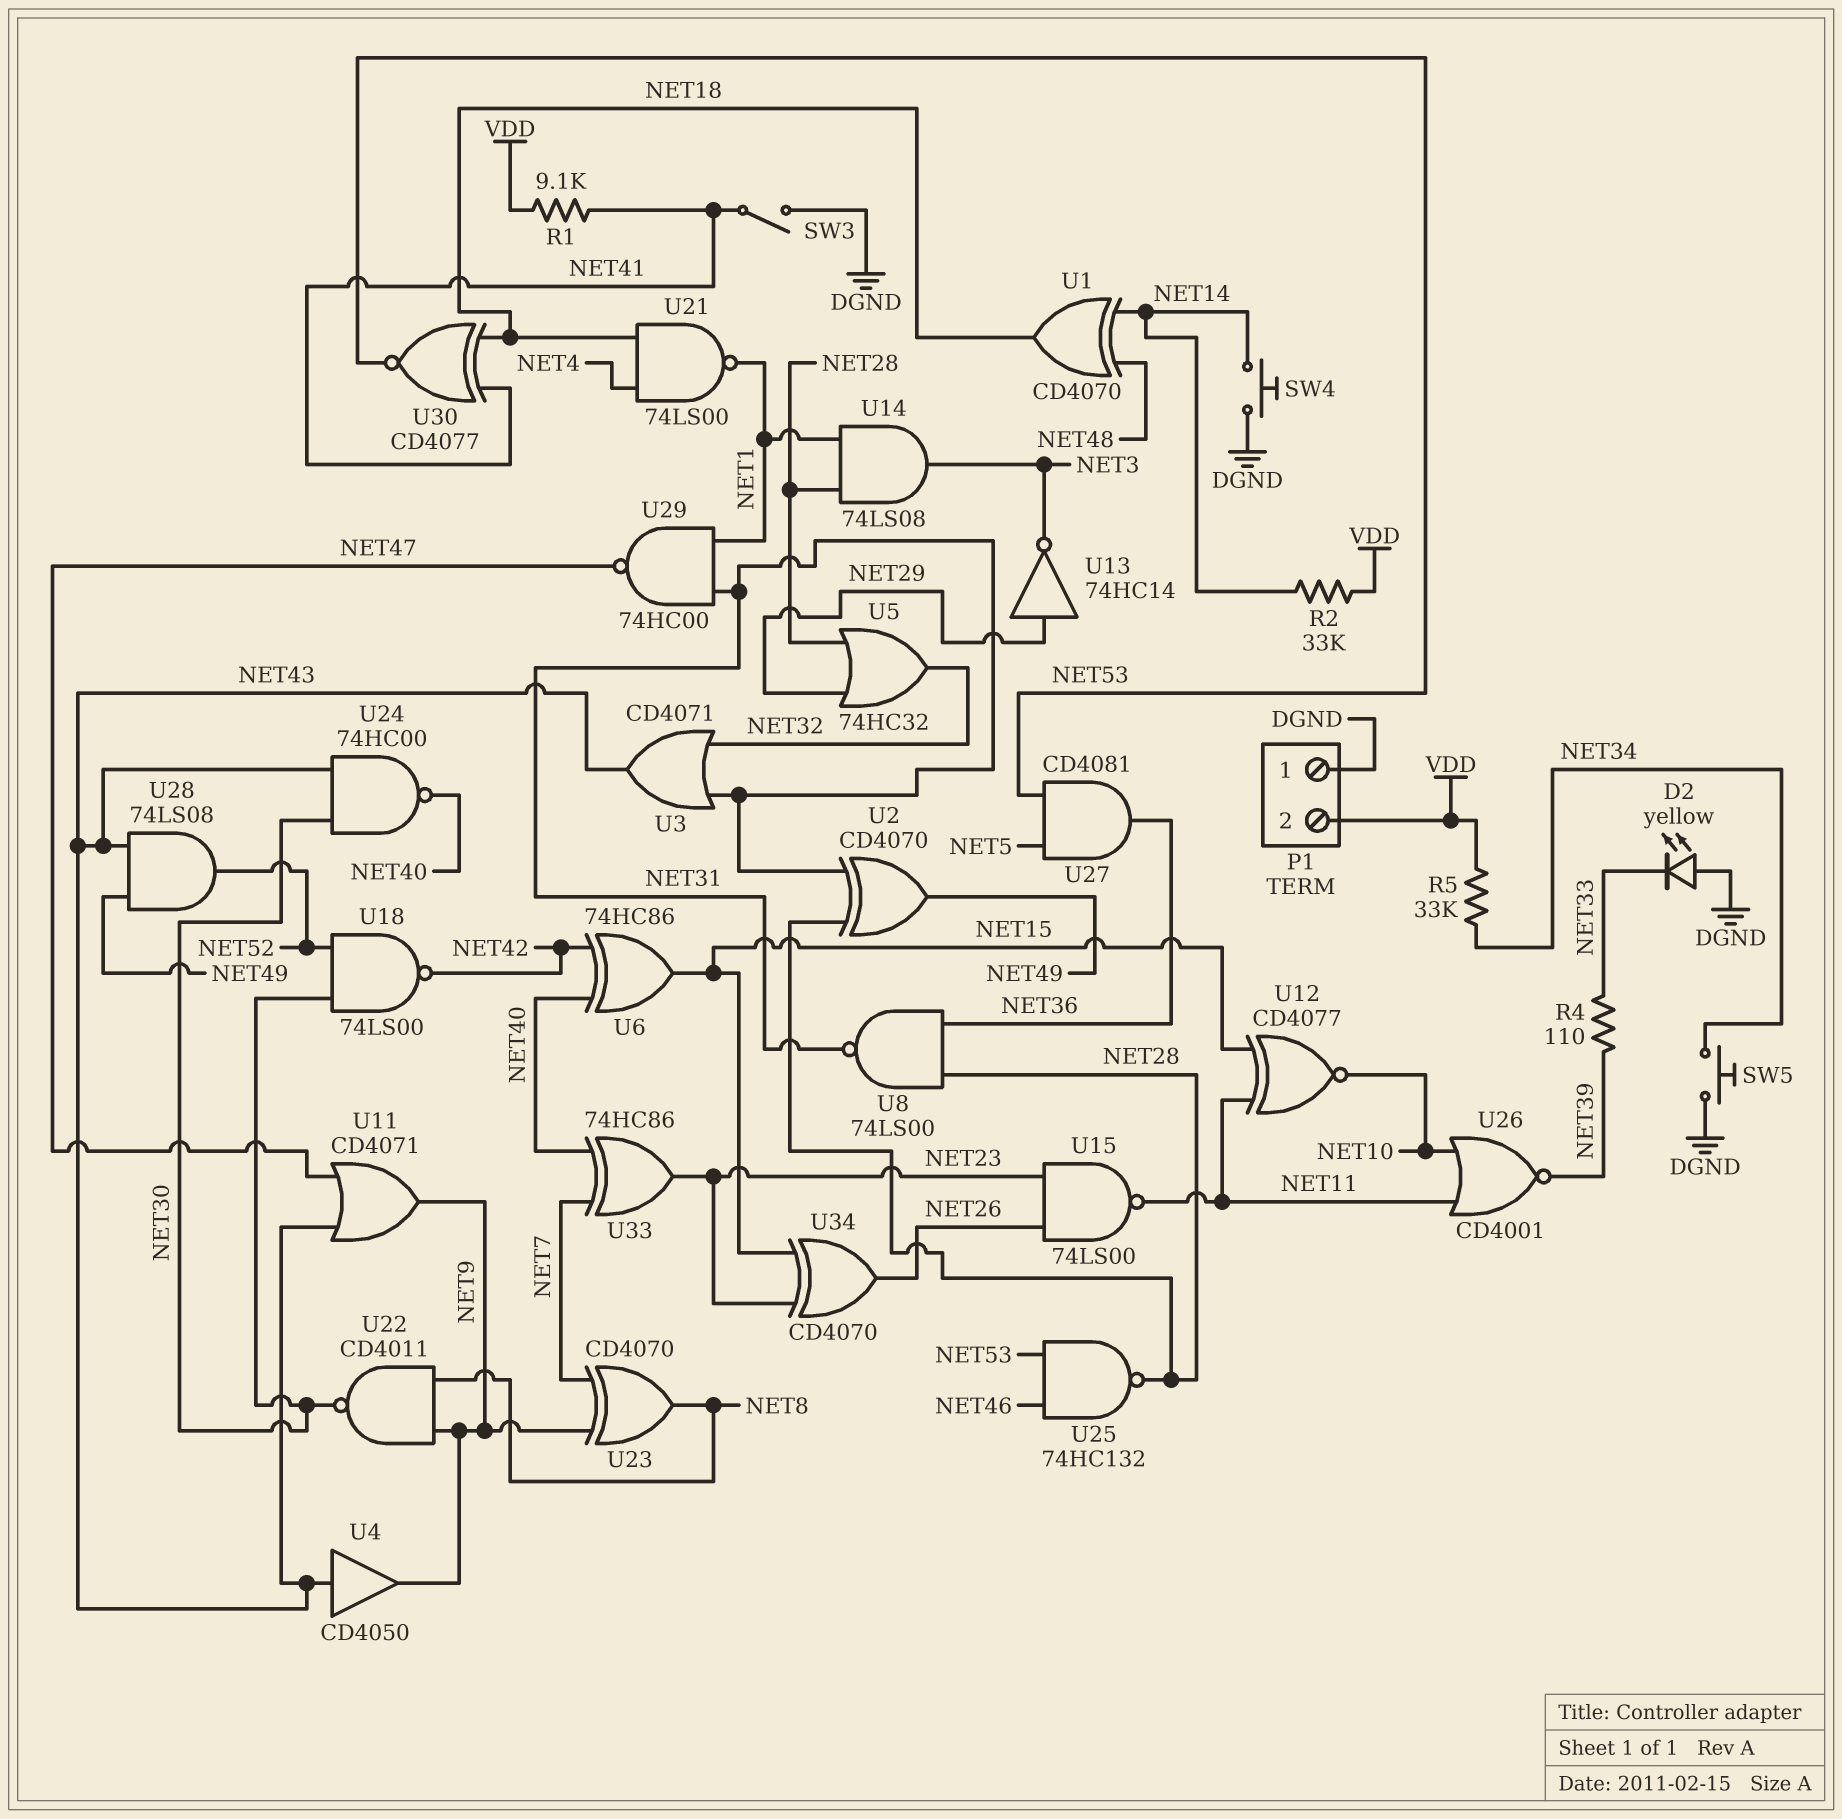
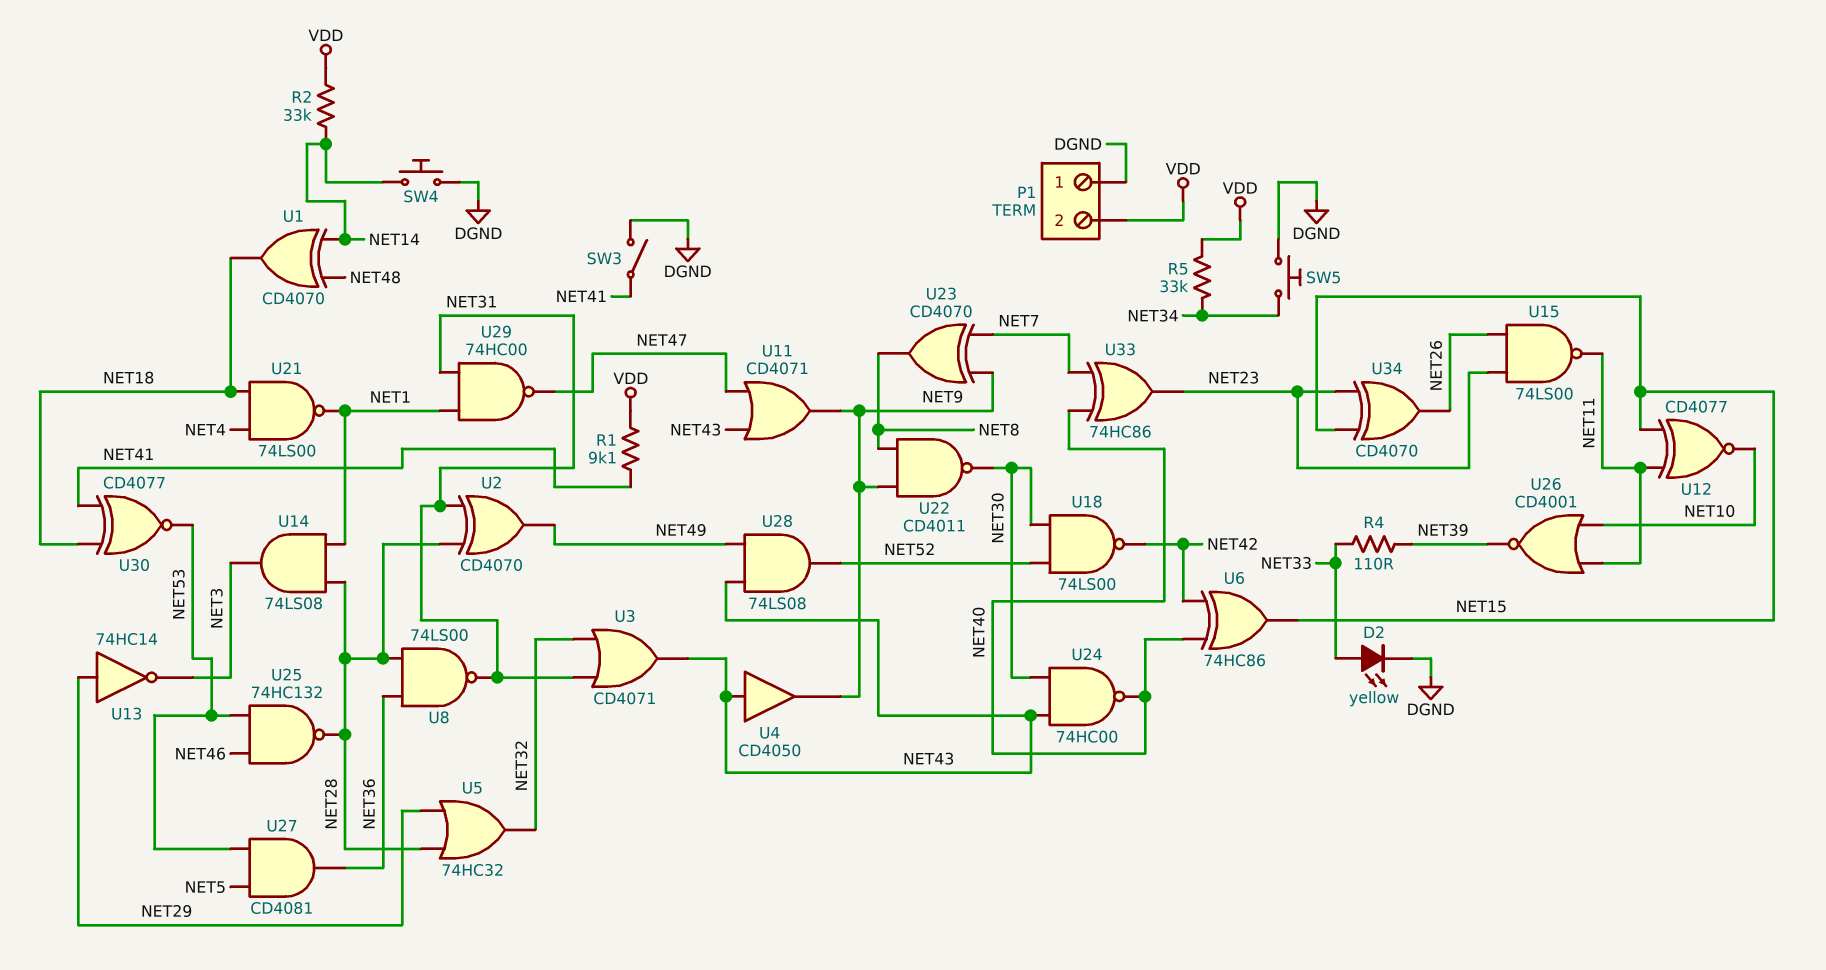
D2: LED yellow (A DGND, K NET33) -> LED yellow (A NET33, K DGND)

